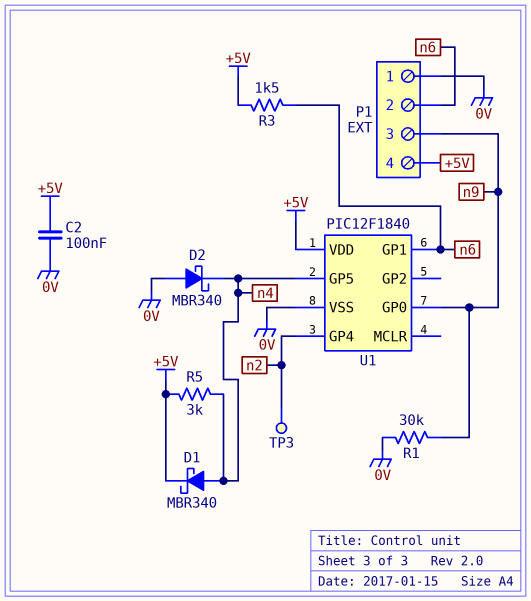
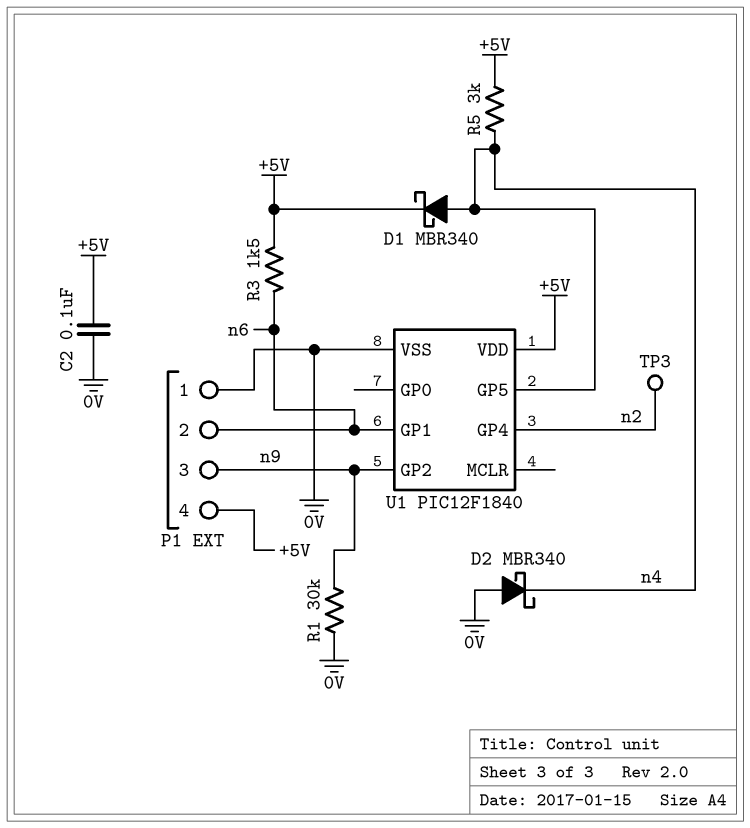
U1 pin GP0: n9 -> none
U1 pin GP2: none -> n9

